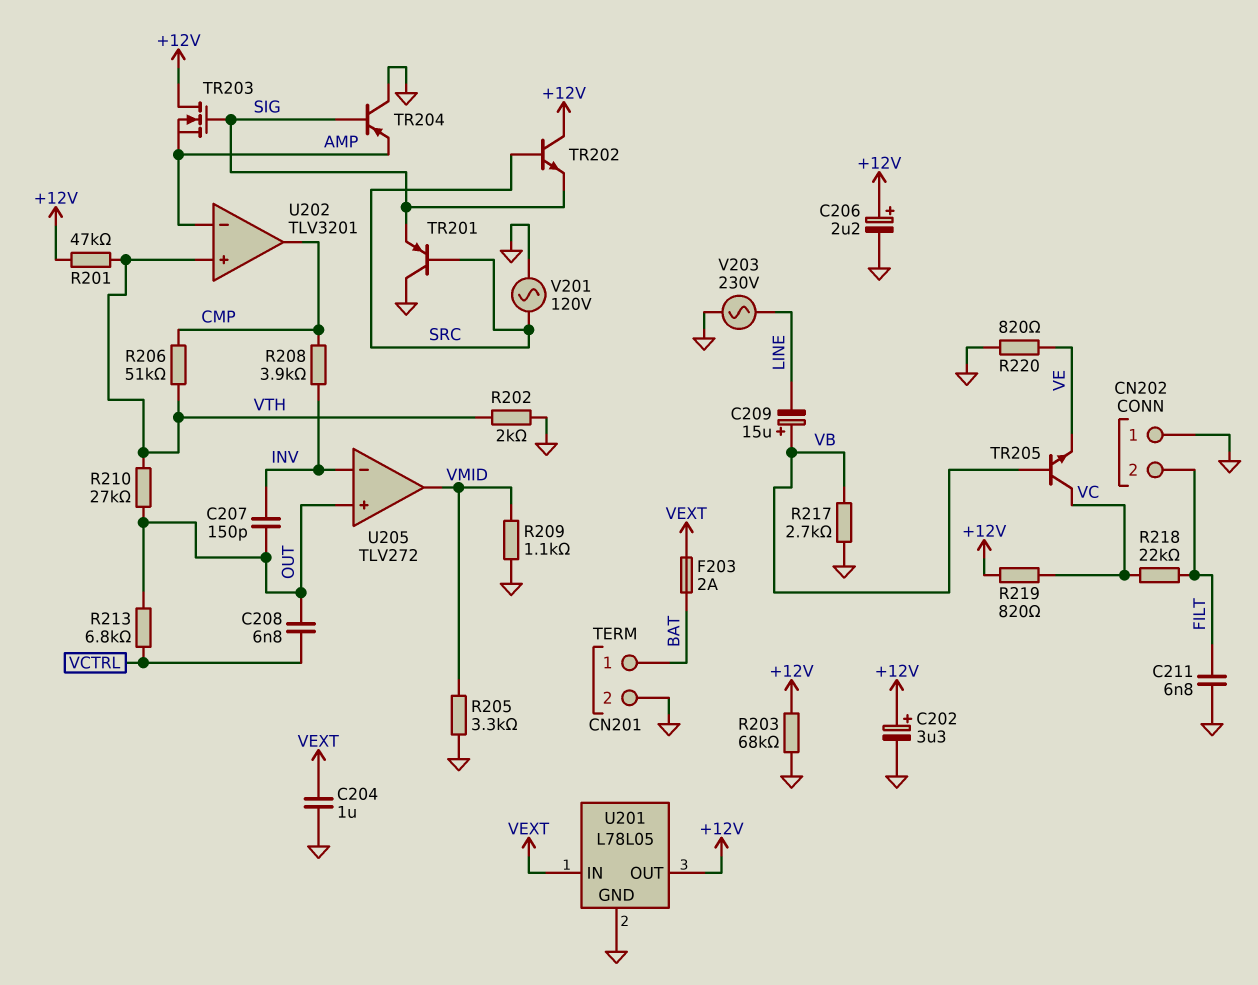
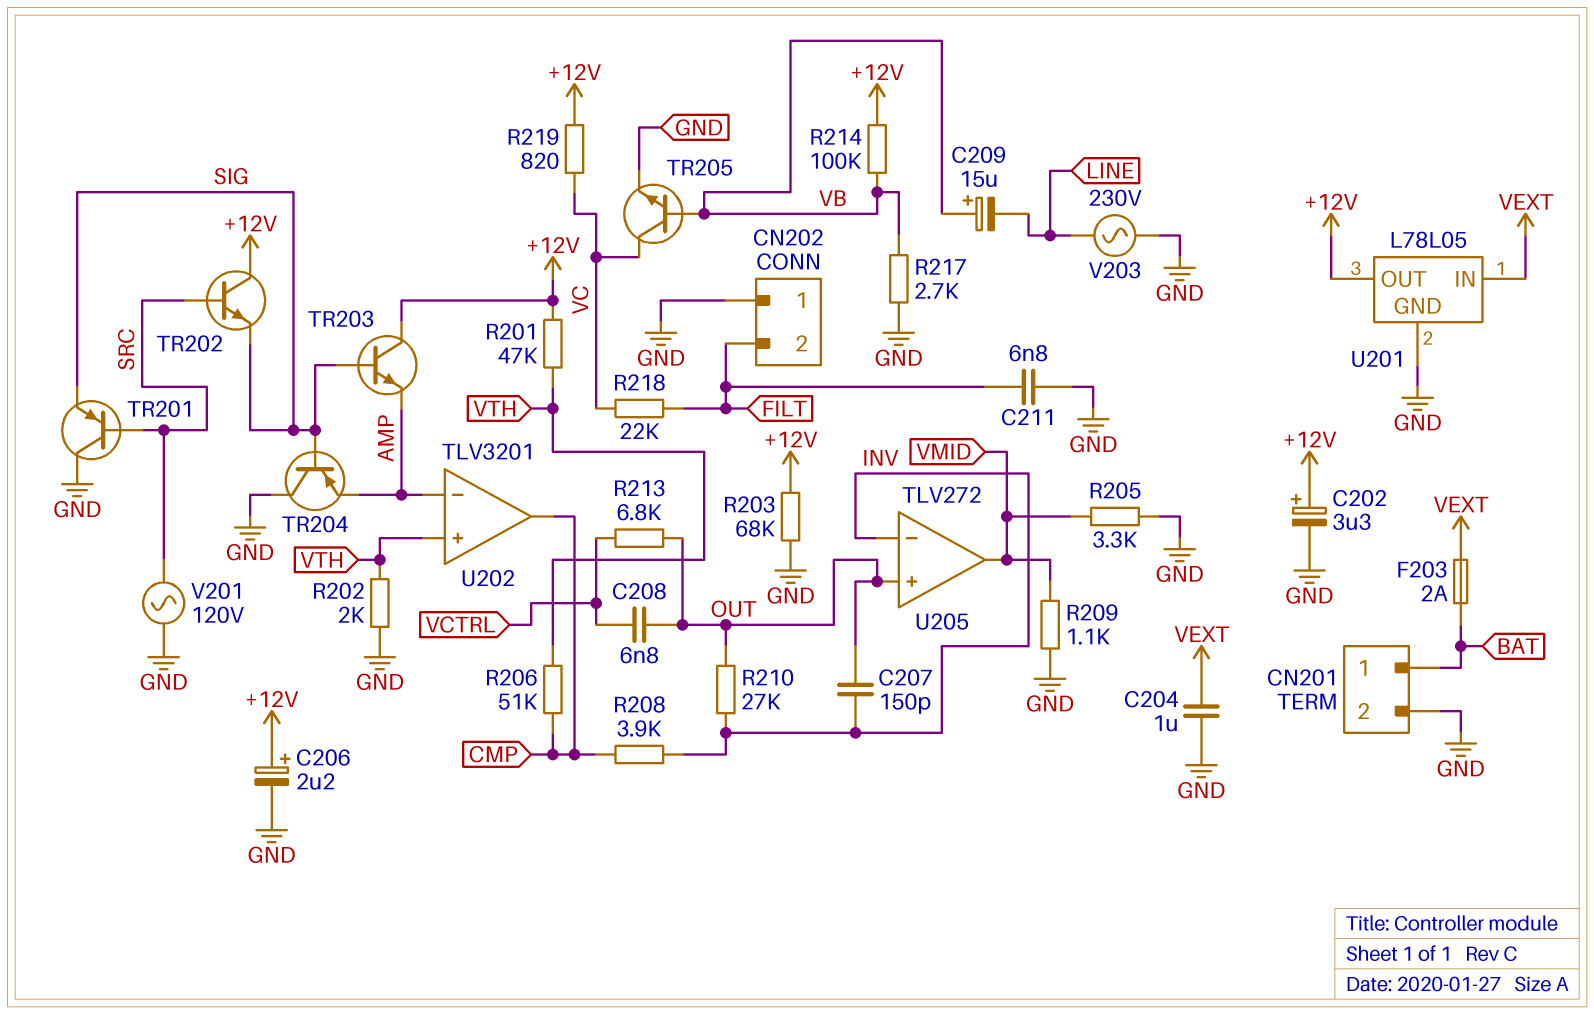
R210: 27k (OUT, VTH) -> 27k (INV, OUT)
R214: none -> 100k (+12V, VB)
R220: 820 (GND, VE) -> none
TR203: NMOS (G SIG, D +12V, S AMP) -> NPN (B SIG, C +12V, E AMP)
TR205: NPN (B VB, C VC, E VE) -> NPN (B VB, C VC, E GND)

